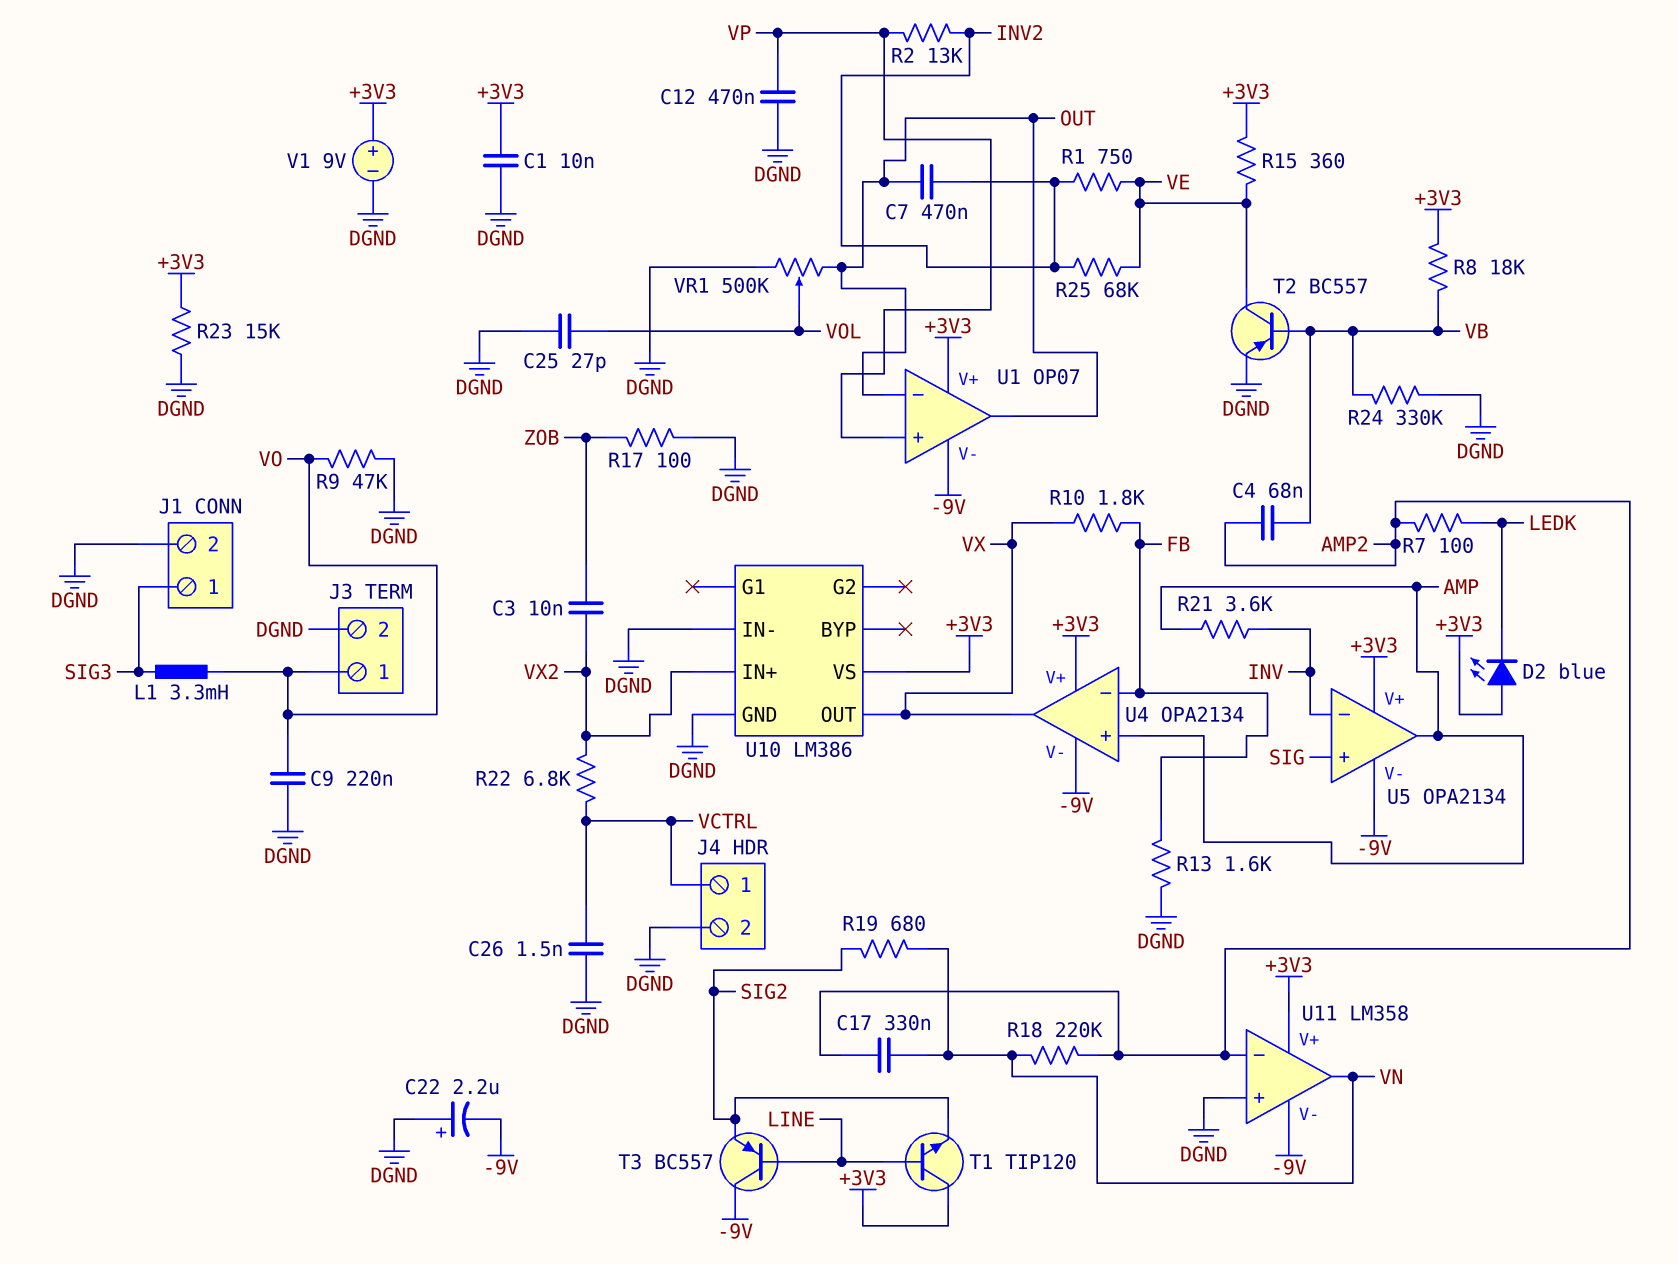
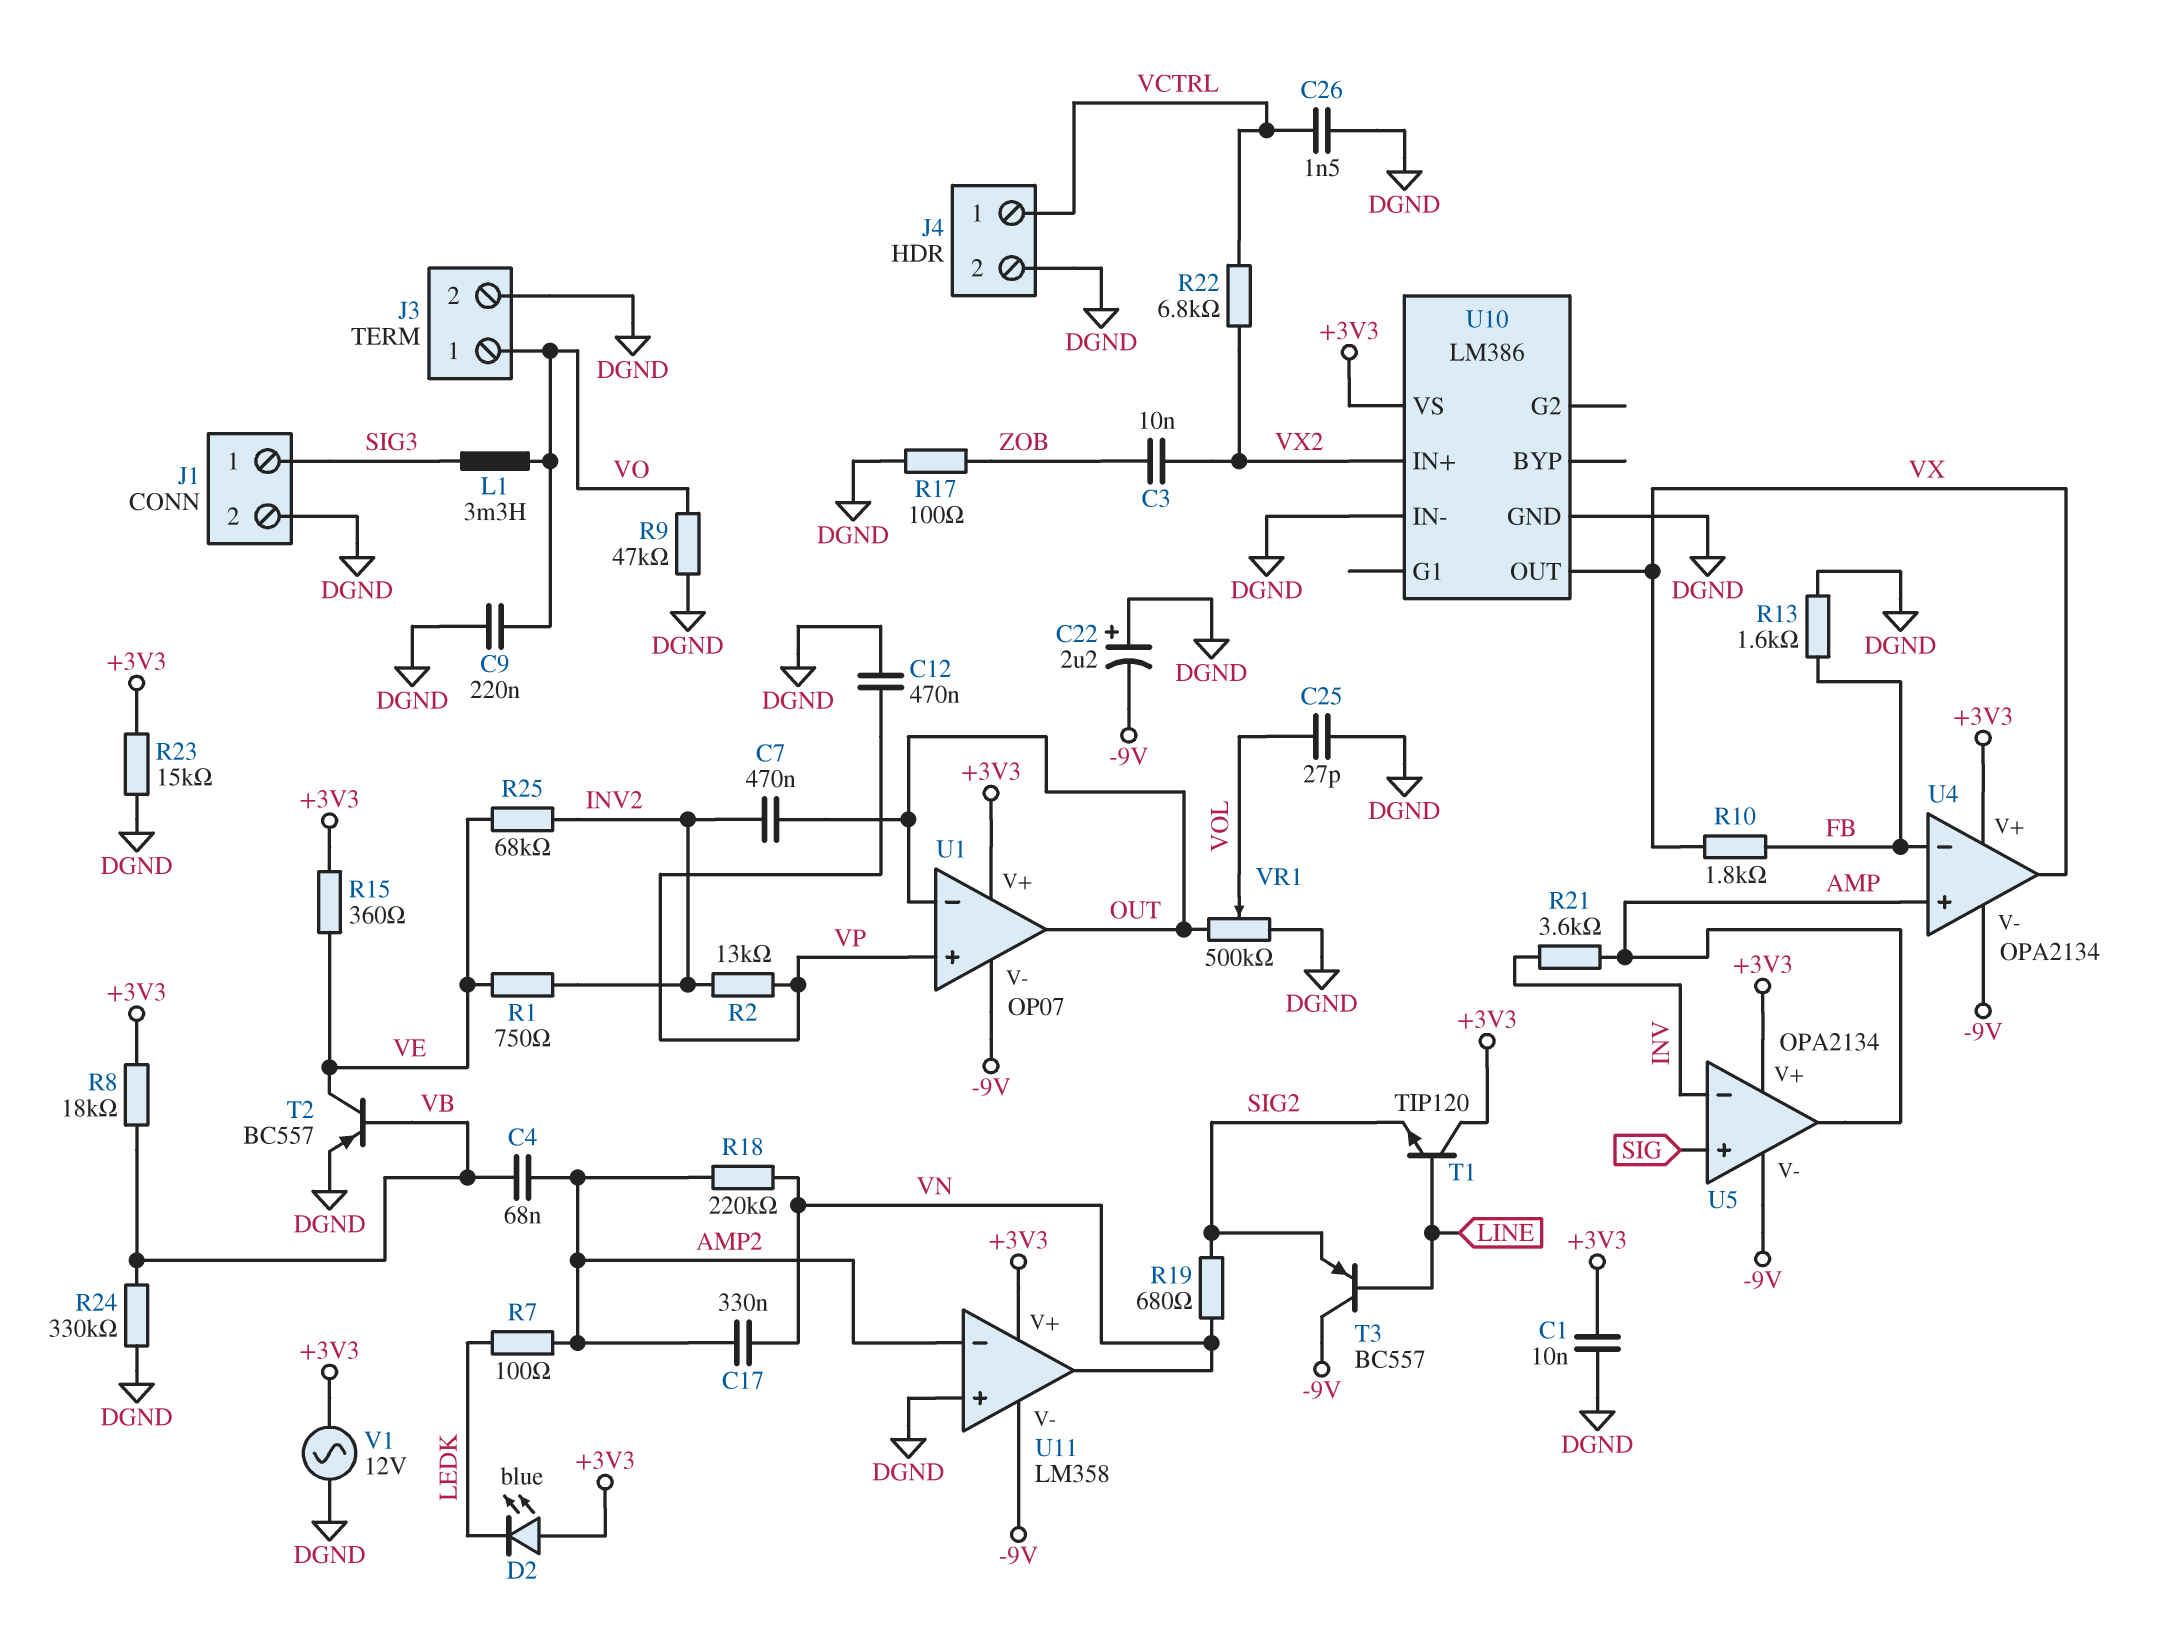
V1: 9V (plus +3V3, minus DGND) -> AC 12V (+3V3, DGND)

